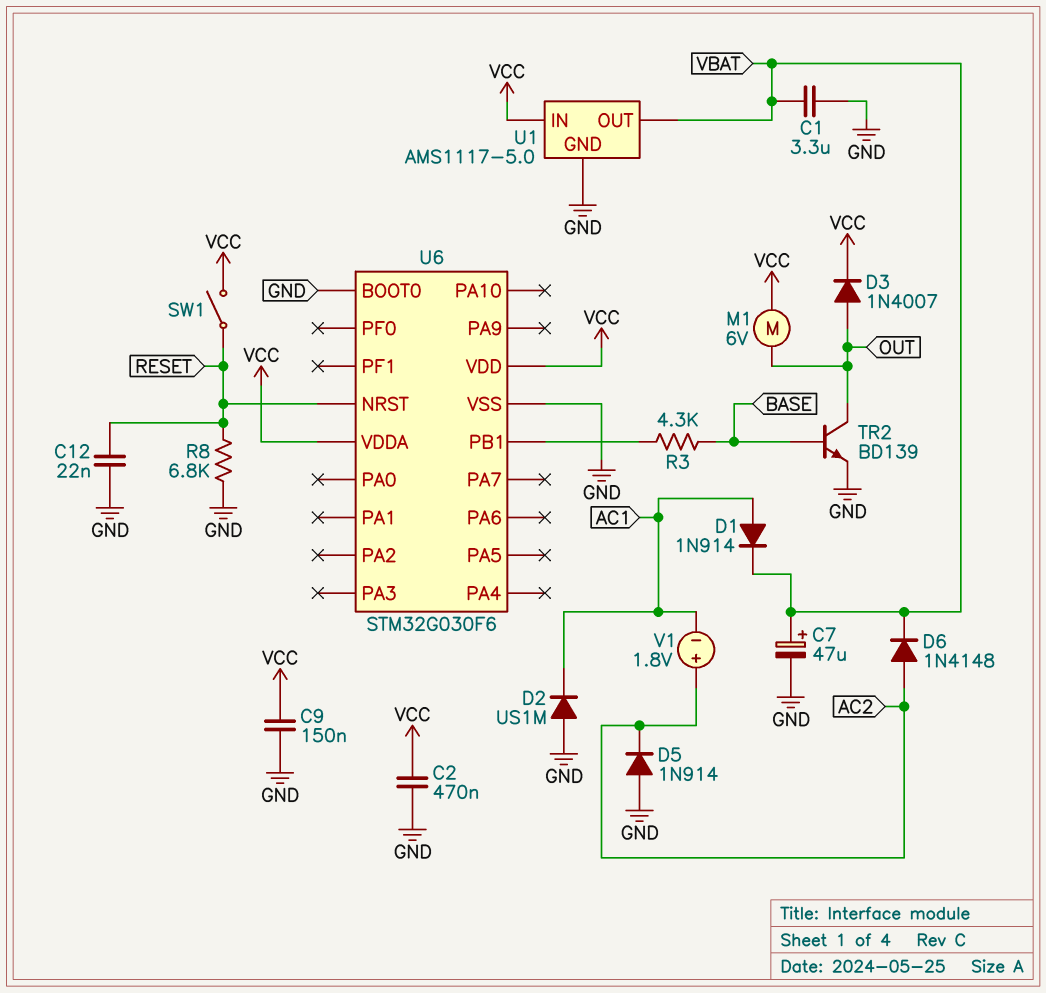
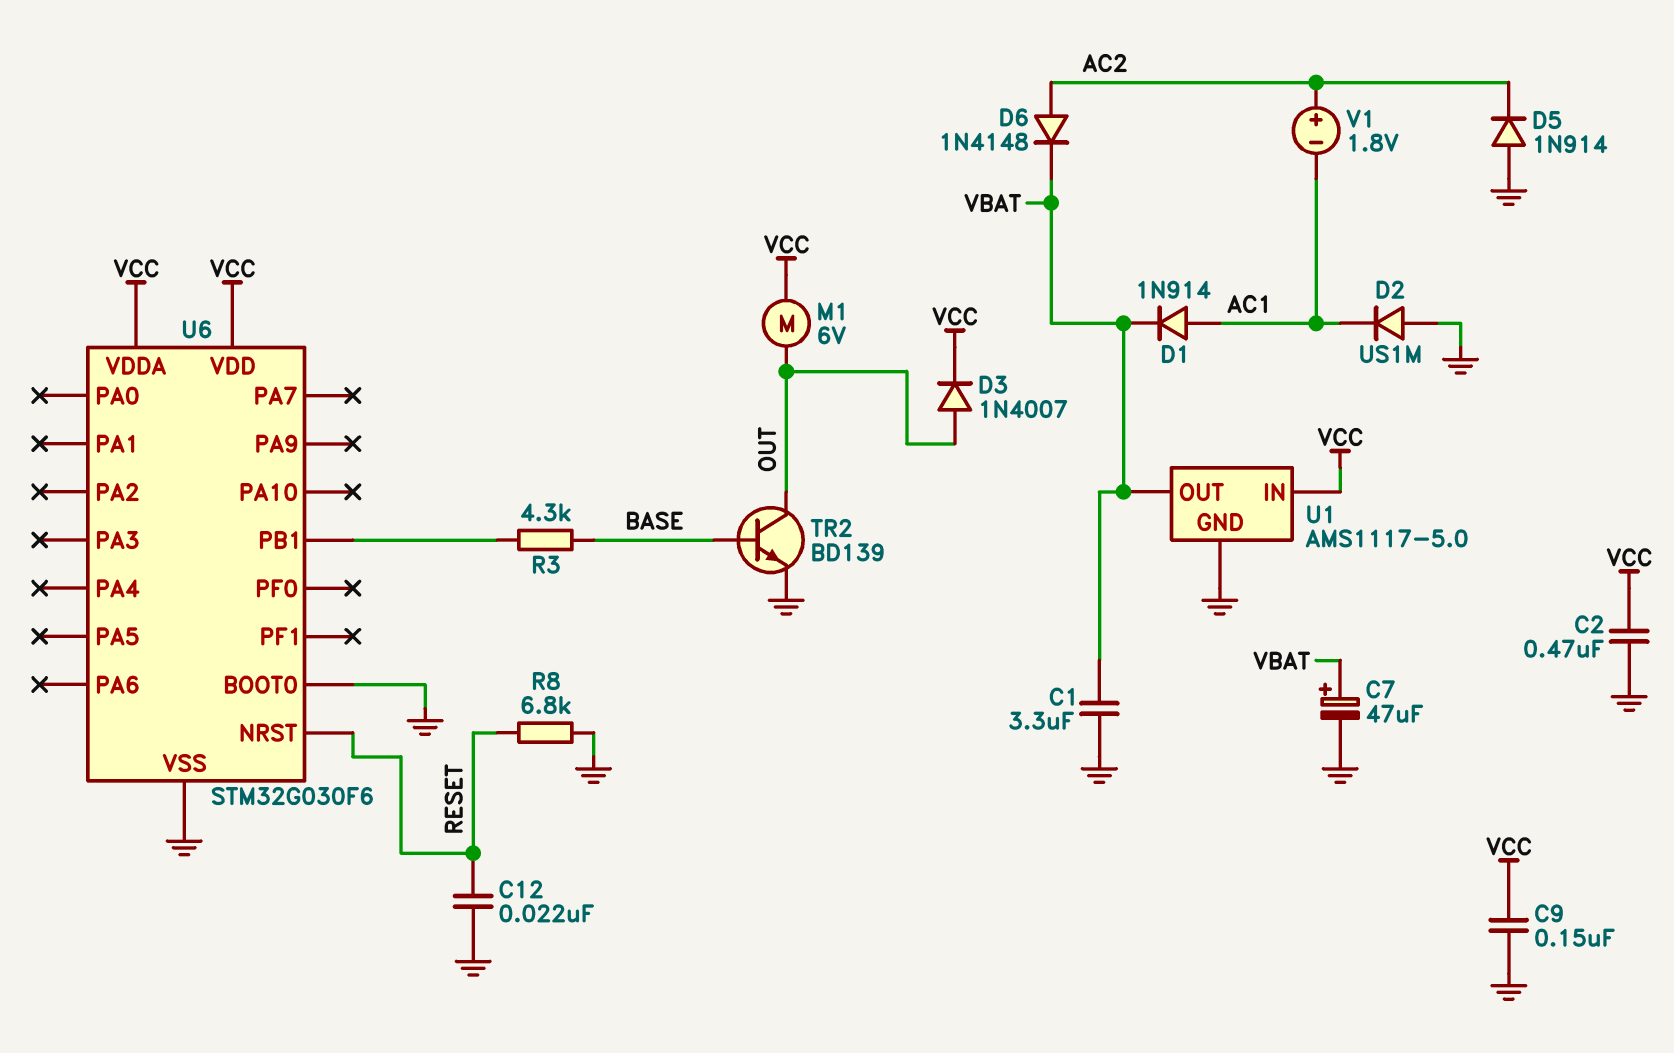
SW1: switch (RESET, VCC) -> none

